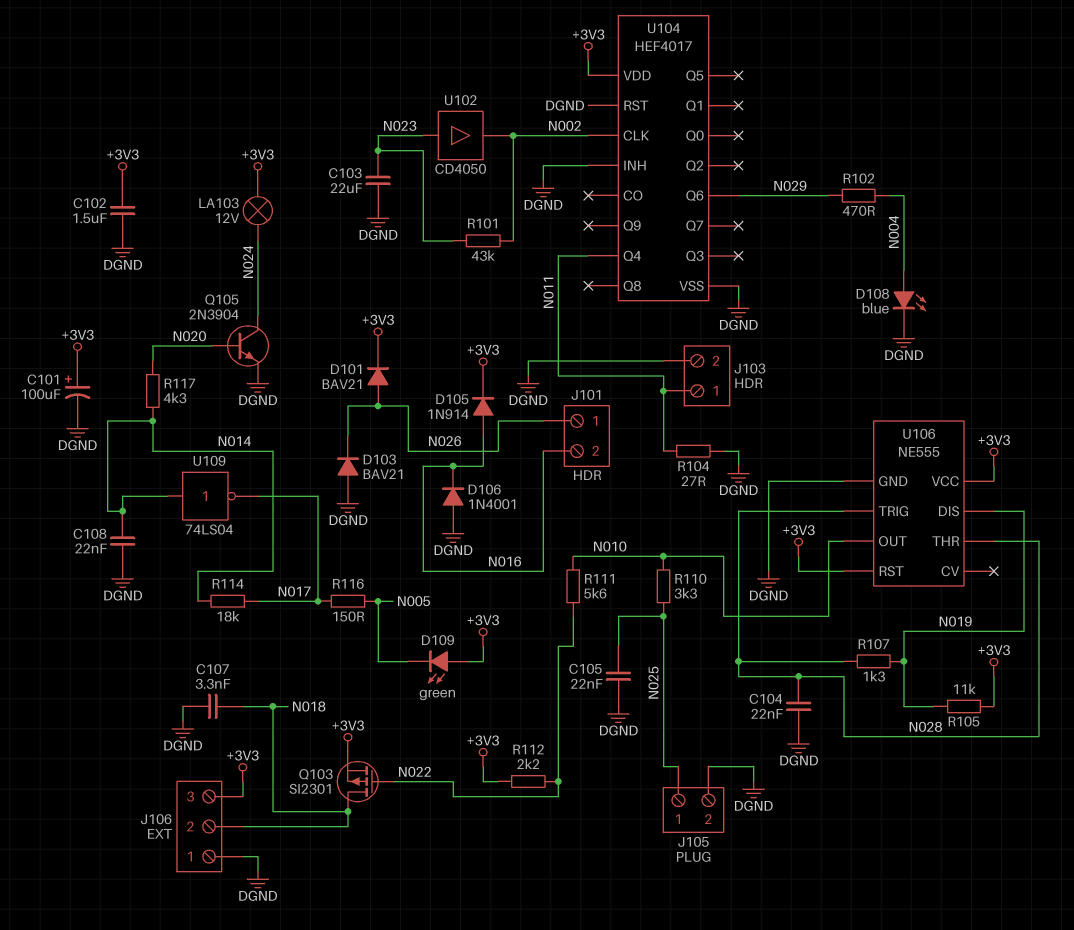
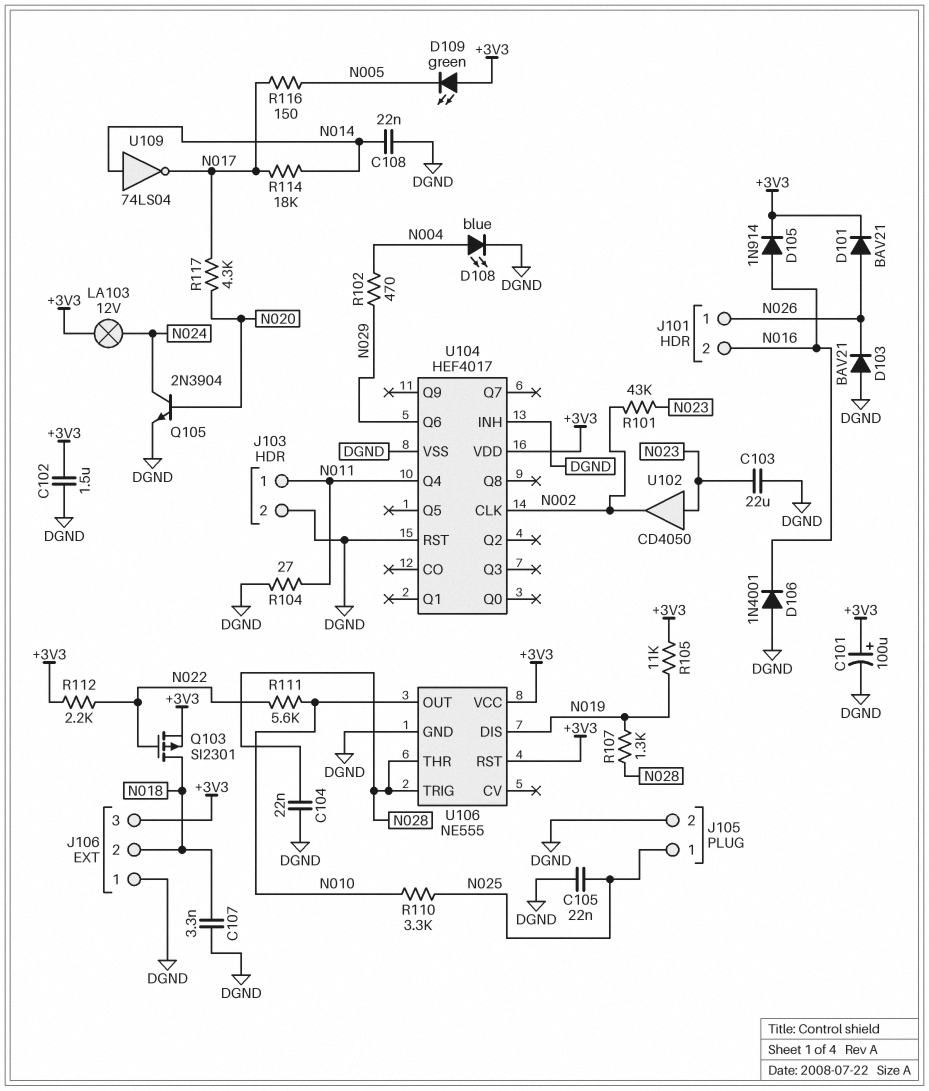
R117: 4.3k (N014, N020) -> 4.3k (N017, N020)

